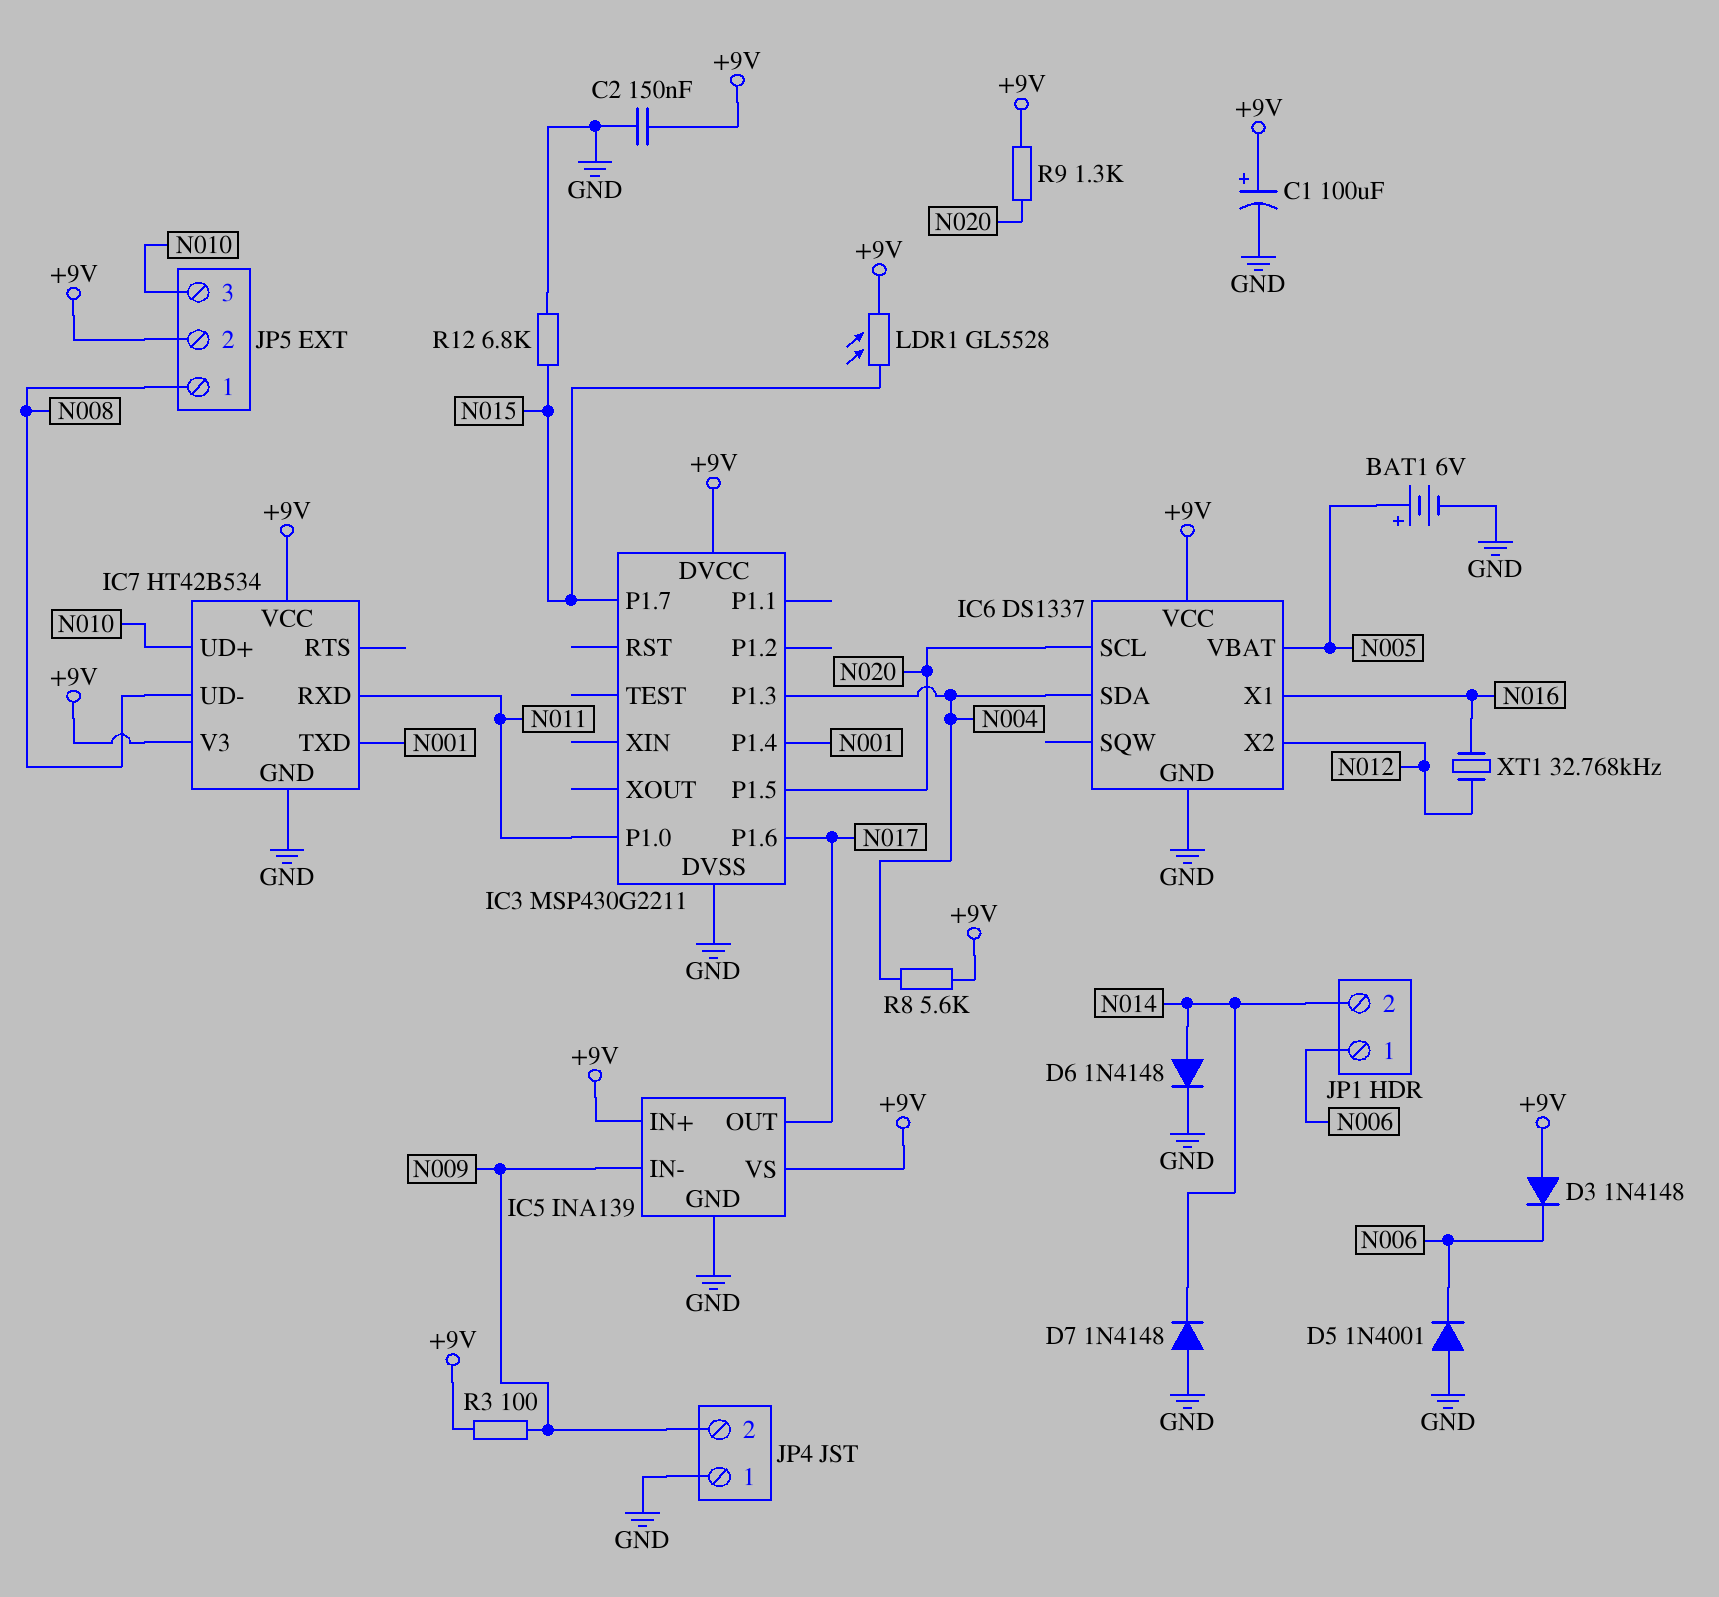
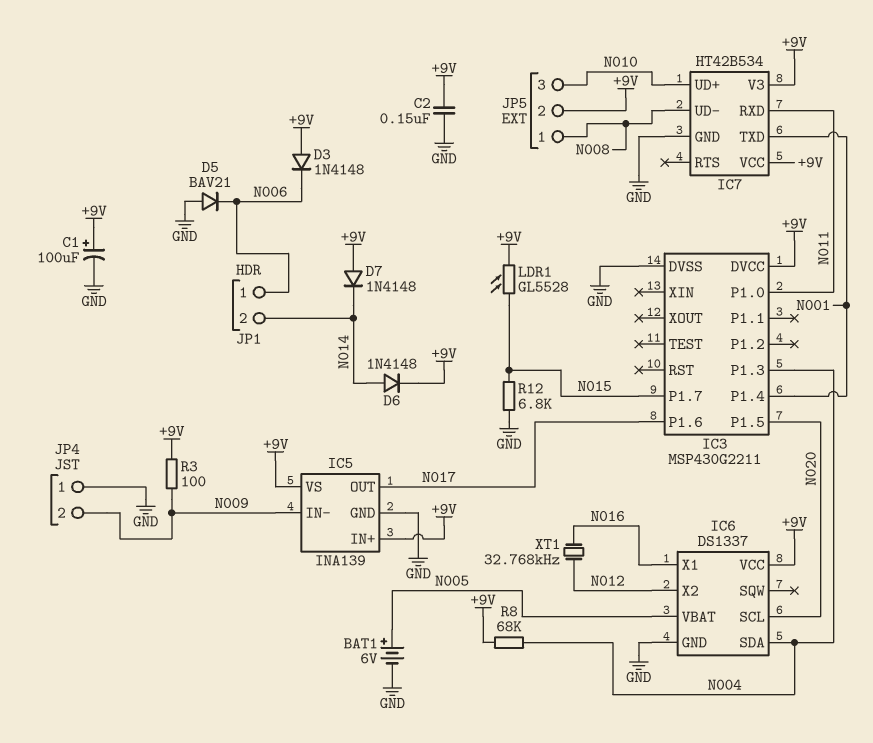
D5: diode 1N4001 (A GND, K N006) -> diode BAV21 (A GND, K N006)
D6: diode 1N4148 (A N014, K GND) -> diode 1N4148 (A N014, K +9V)
D7: diode 1N4148 (A GND, K N014) -> diode 1N4148 (A +9V, K N014)
R8: 5.6k (+9V, N004) -> 68k (+9V, N004)
R9: 1.3k (+9V, N020) -> none

